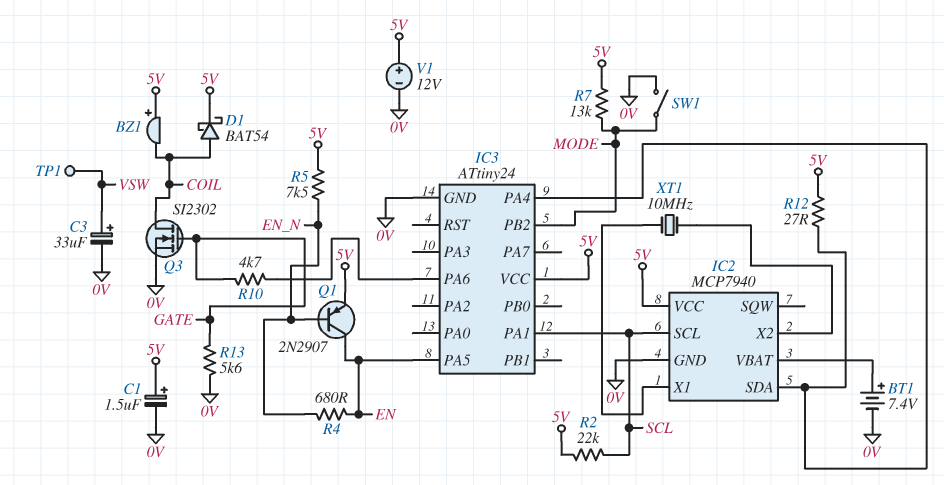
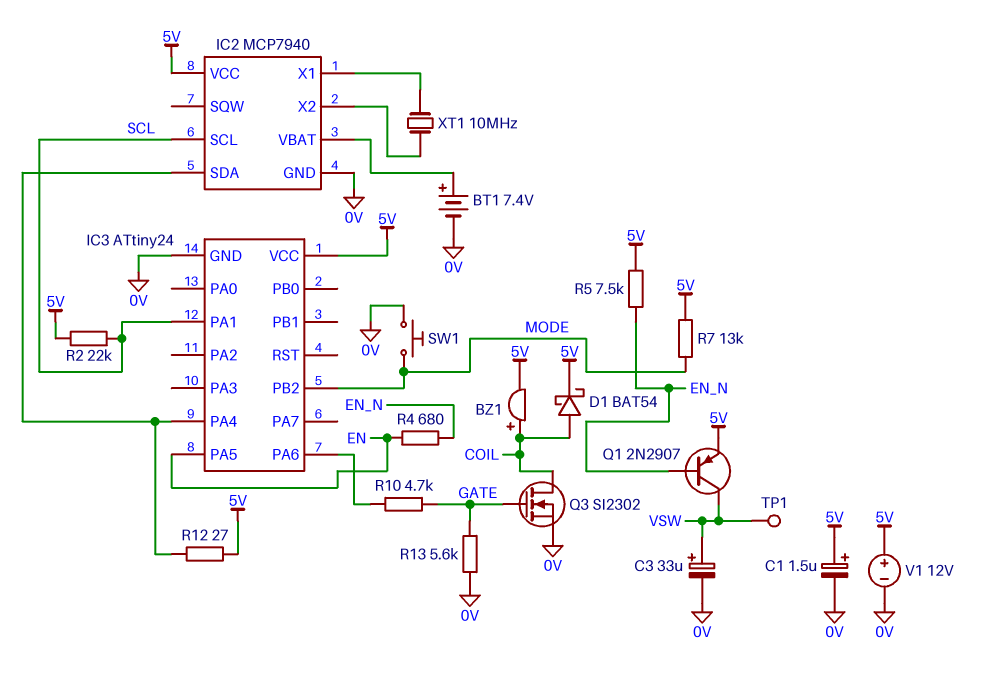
BZ1: buzzer (plus 5V, minus COIL) -> buzzer (plus COIL, minus 5V)
Q1: PNP 2N2907 (B EN_N, C EN, E 5V) -> PNP 2N2907 (B EN_N, C VSW, E 5V)
SW1: switch (0V, MODE) -> button (0V, MODE)

